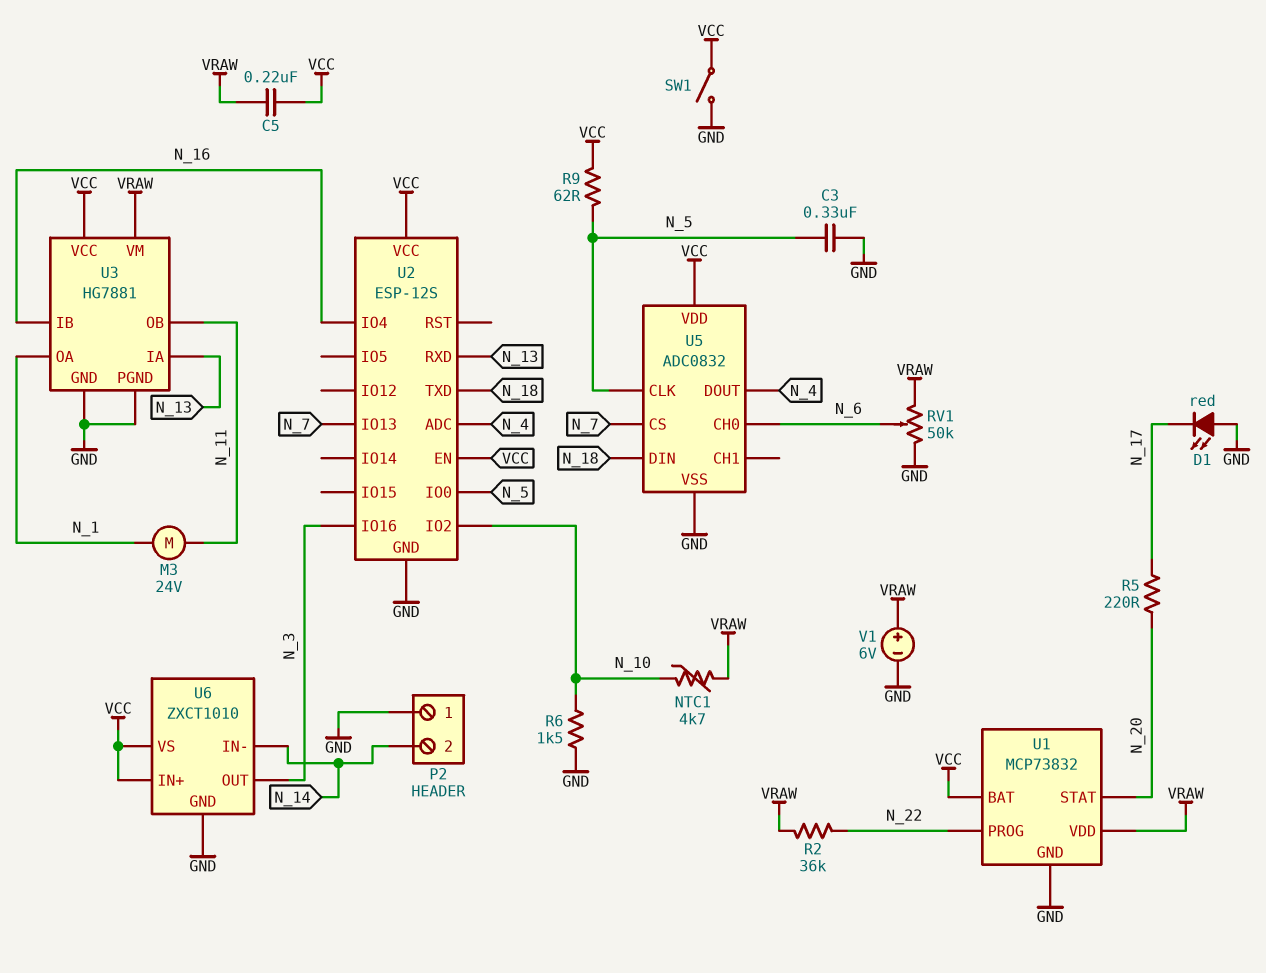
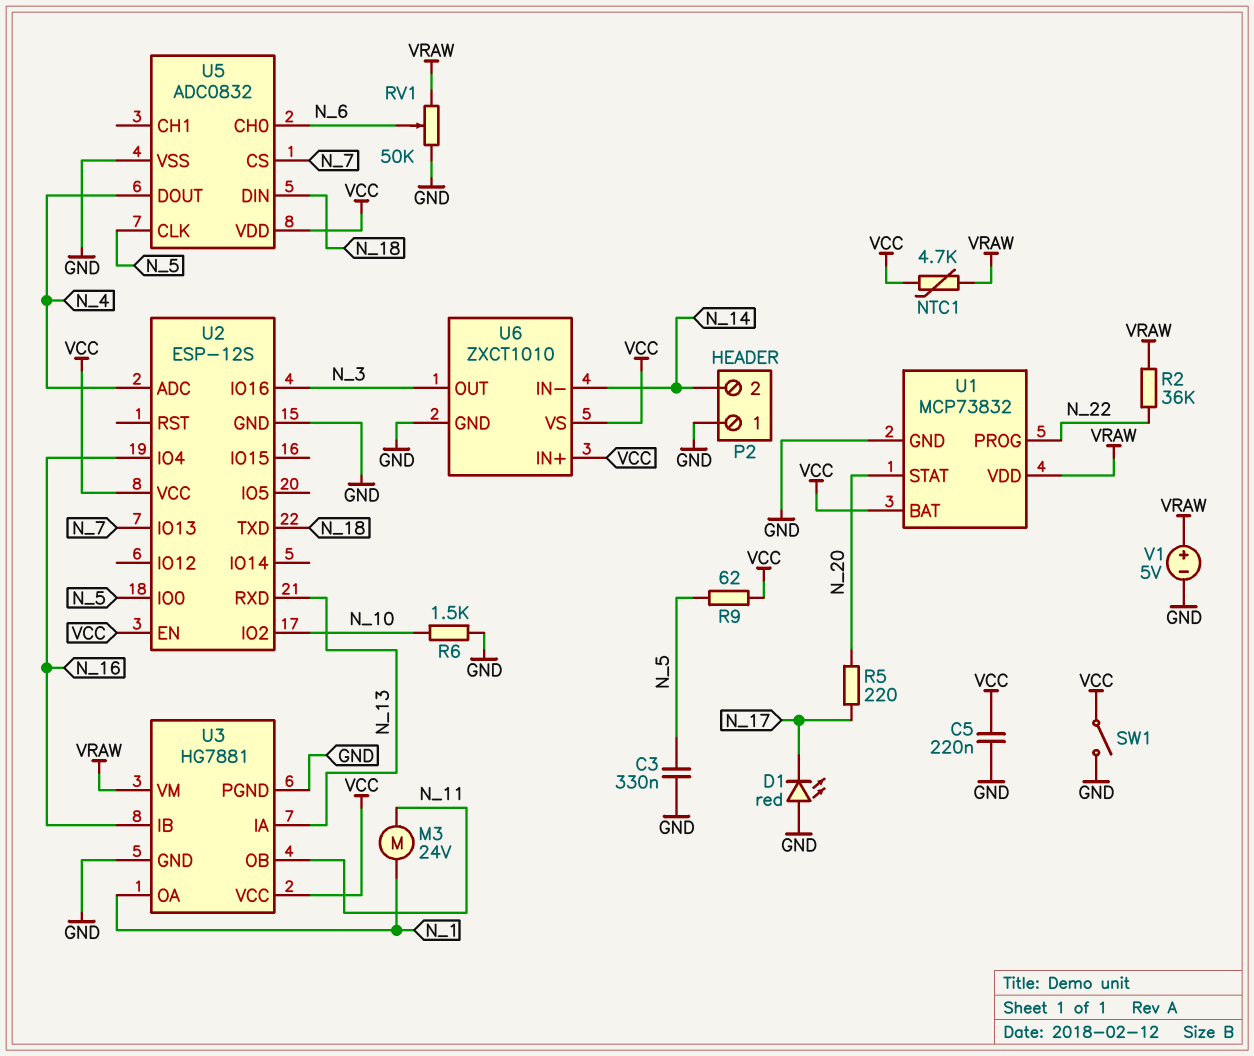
C5: 220nF (VCC, VRAW) -> 220nF (GND, VCC)
NTC1: 4.7k (N_10, VRAW) -> 4.7k (VCC, VRAW)
V1: 6V (plus VRAW, minus GND) -> 5V (plus VRAW, minus GND)

